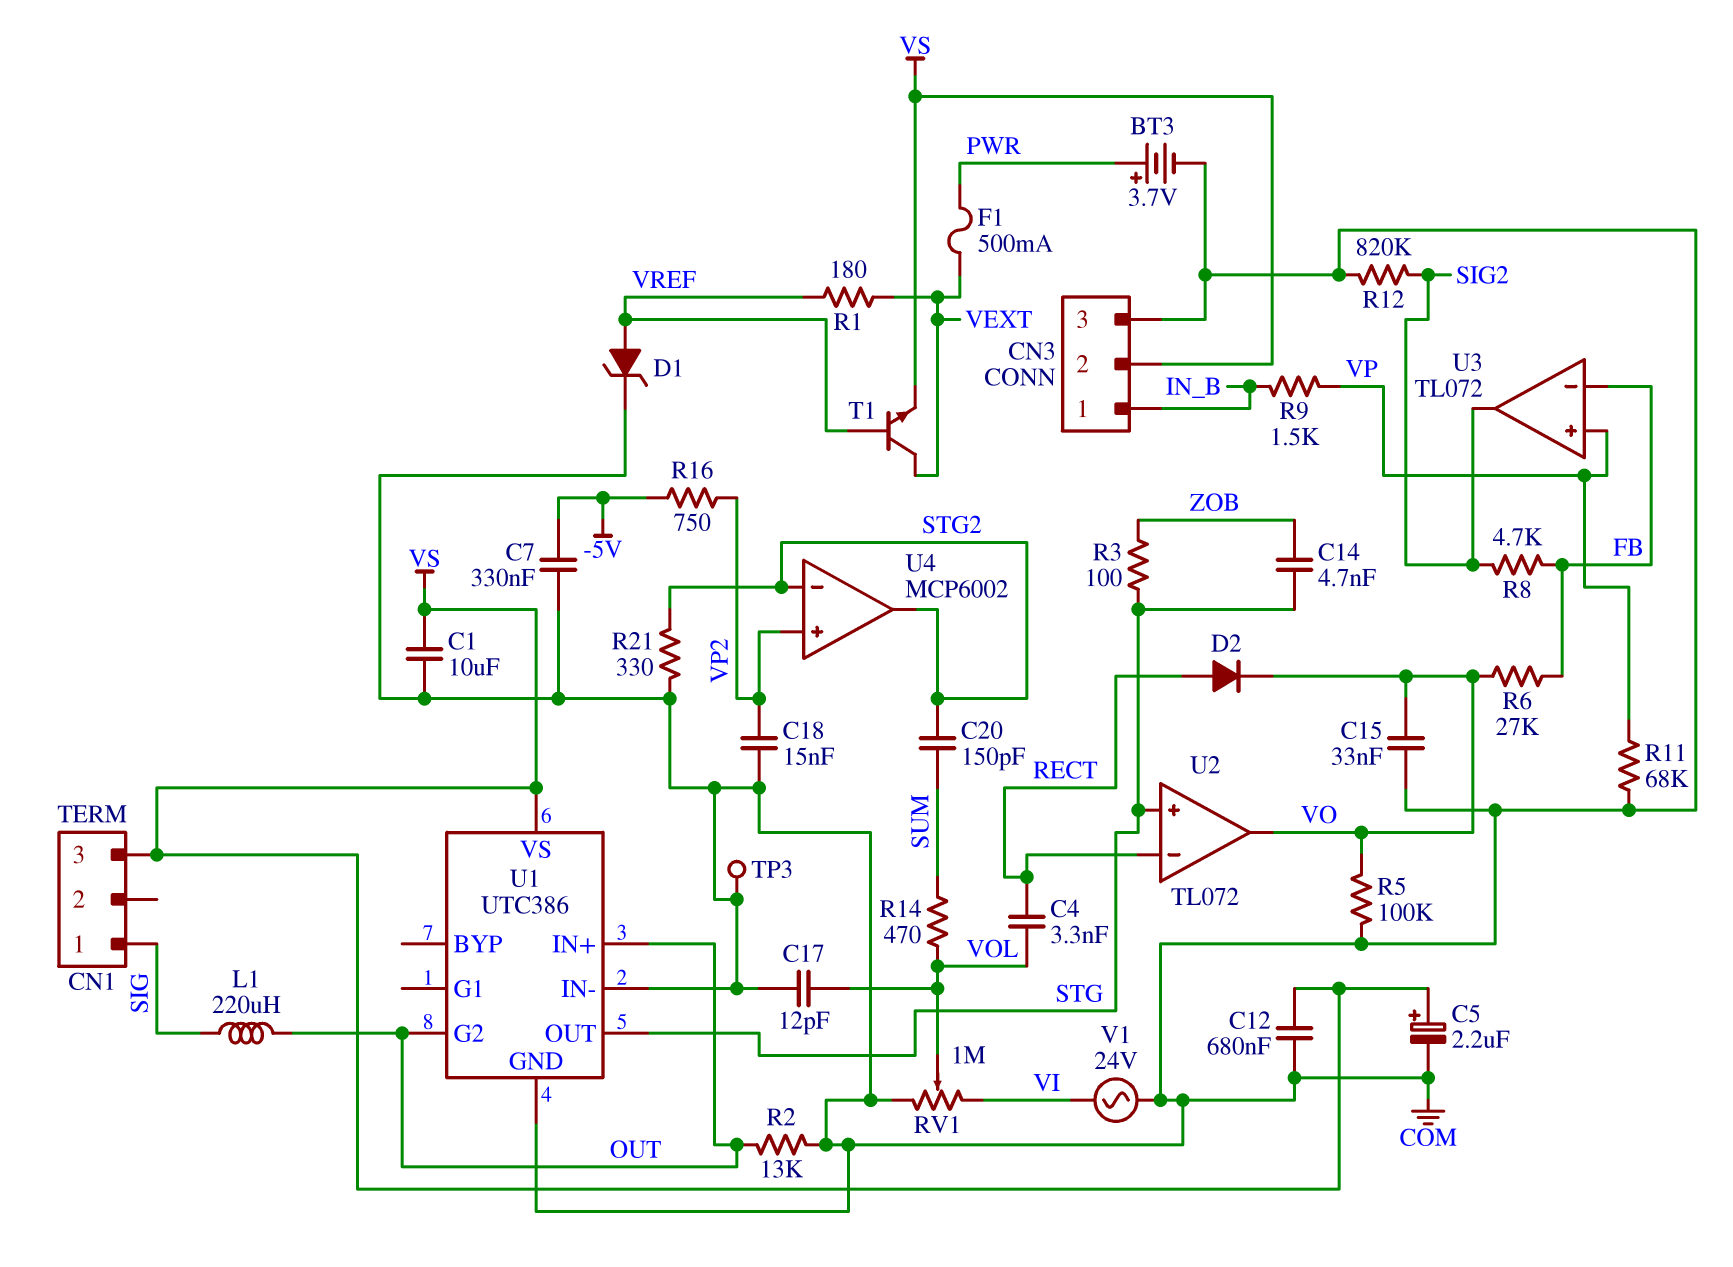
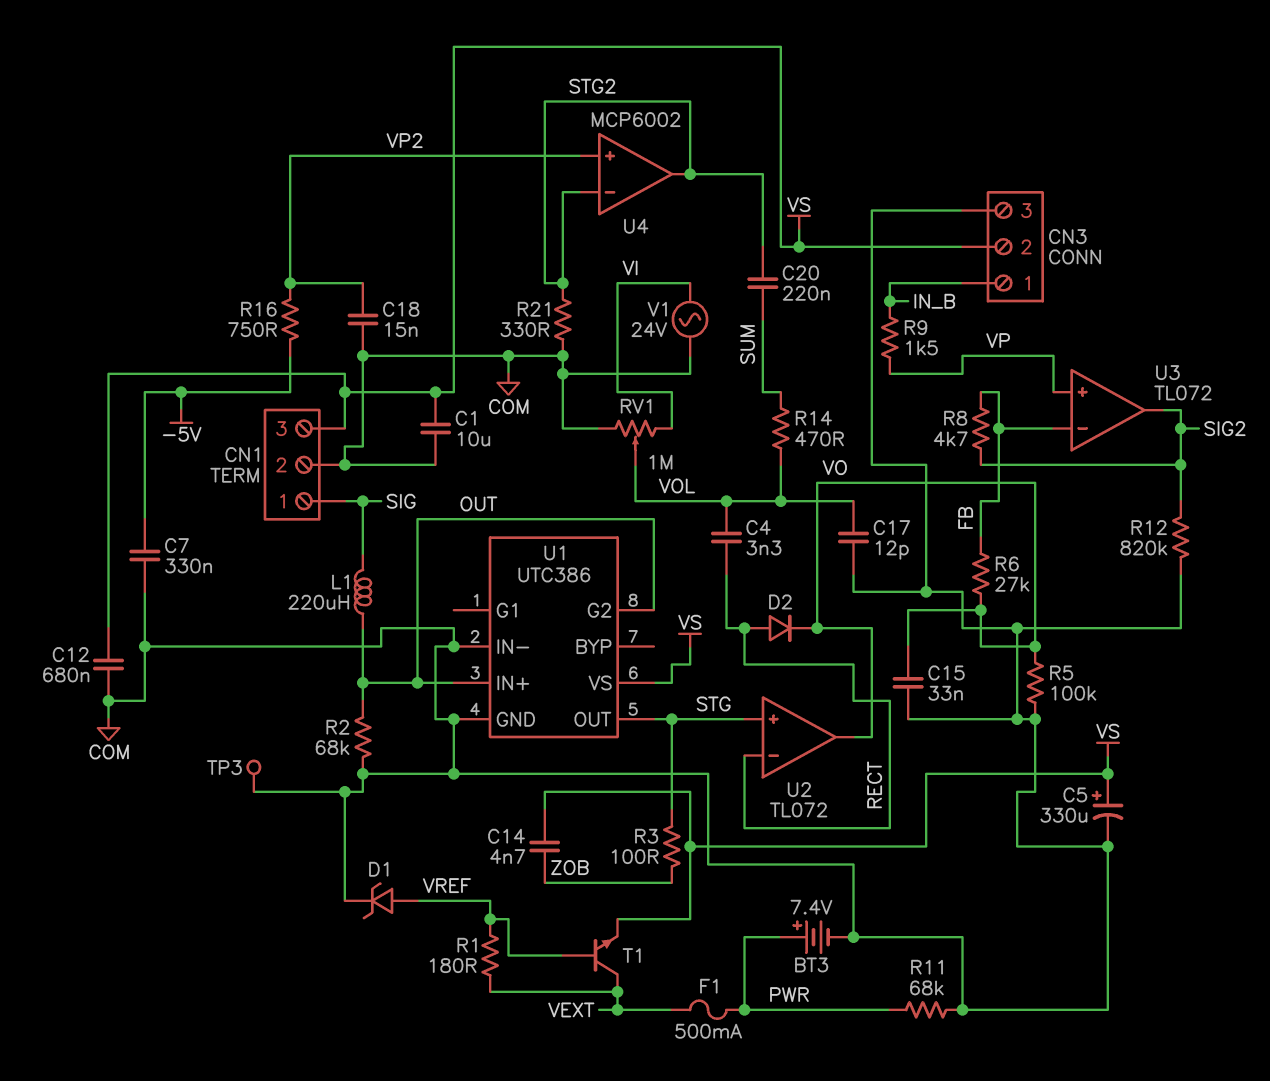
BT3: 3.7V (plus PWR, minus COM) -> 7.4V (plus PWR, minus COM)
C5: 2.2uF (plus VS, minus COM) -> 330uF (plus VS, minus COM)
C14: 4.7nF (STG, ZOB) -> 4.7nF (VS, ZOB)
C20: 150pF (STG2, SUM) -> 220nF (STG2, SUM)
CN1 pin 2: none -> COM
R2: 13k (COM, OUT) -> 68k (COM, OUT)
R11: 68k (COM, VP) -> 68k (COM, PWR)

